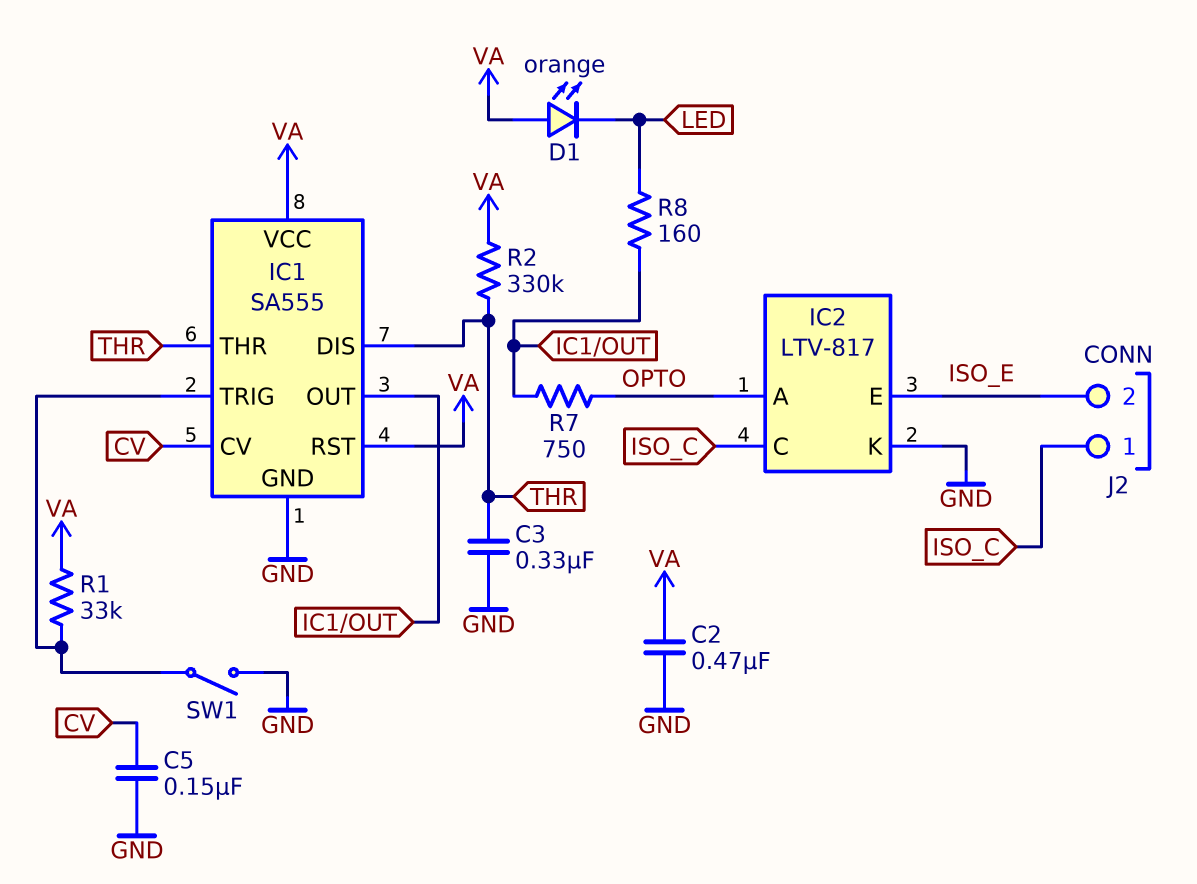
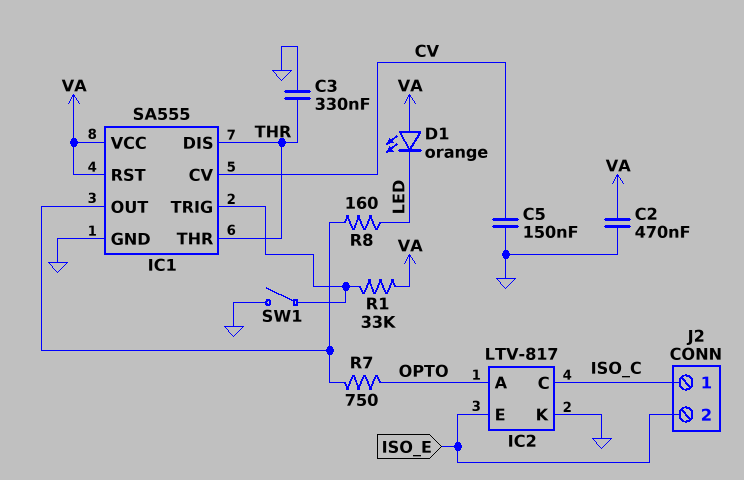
R2: 330k (THR, VA) -> none

